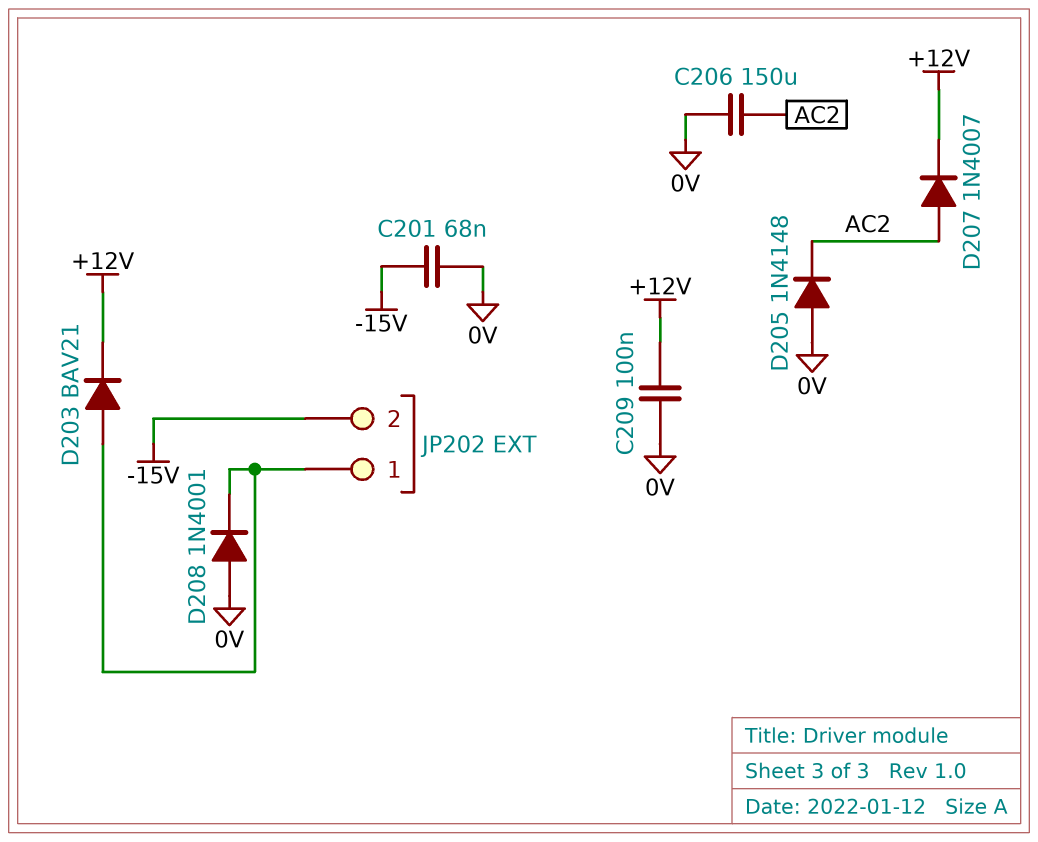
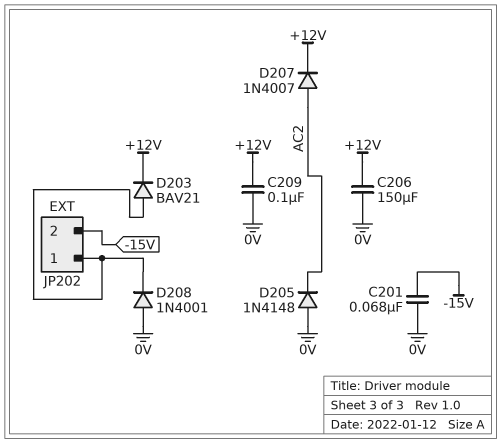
C206: 150uF (0V, AC2) -> 150uF (+12V, 0V)

